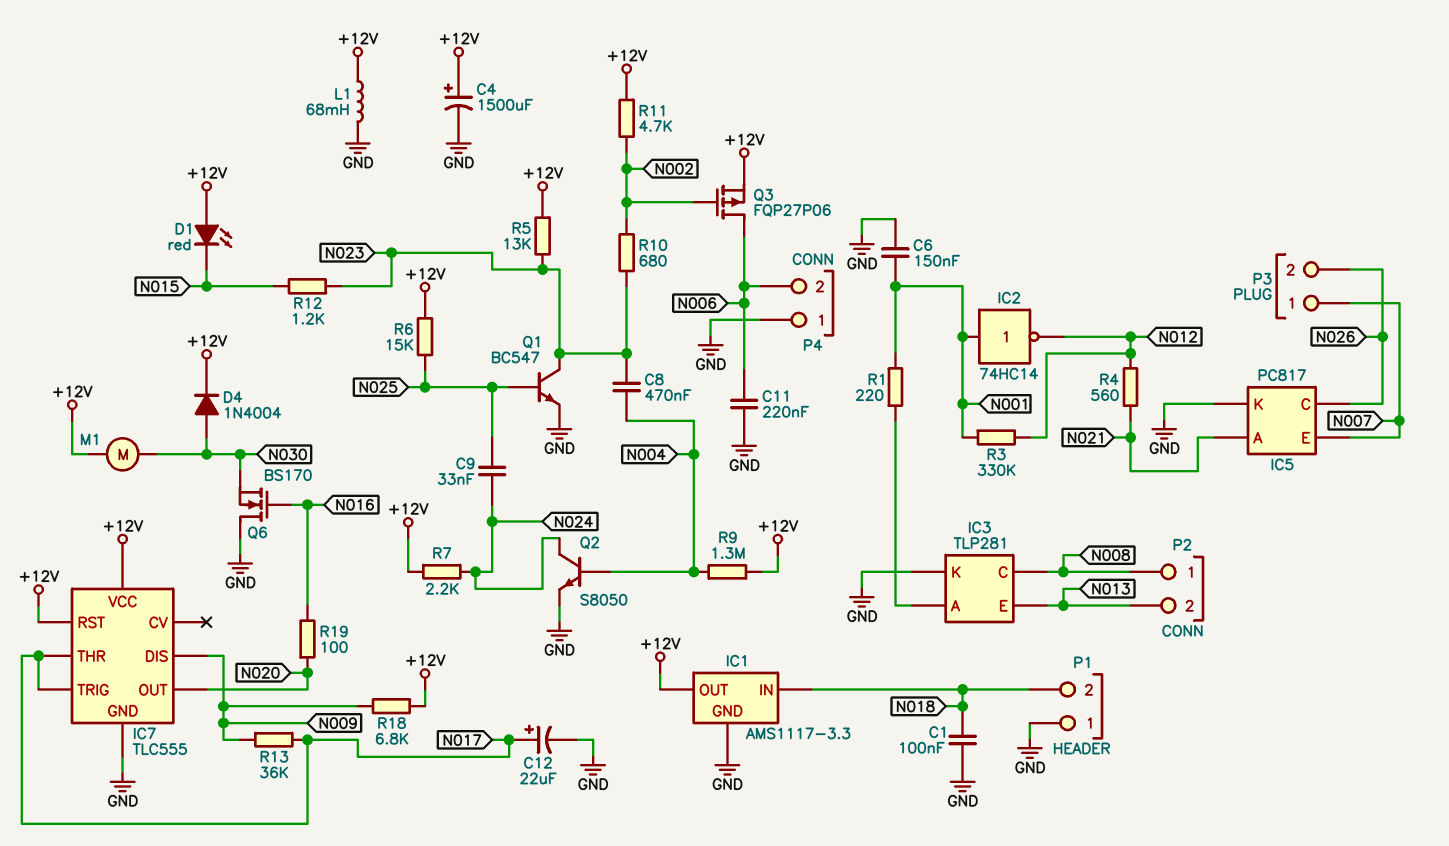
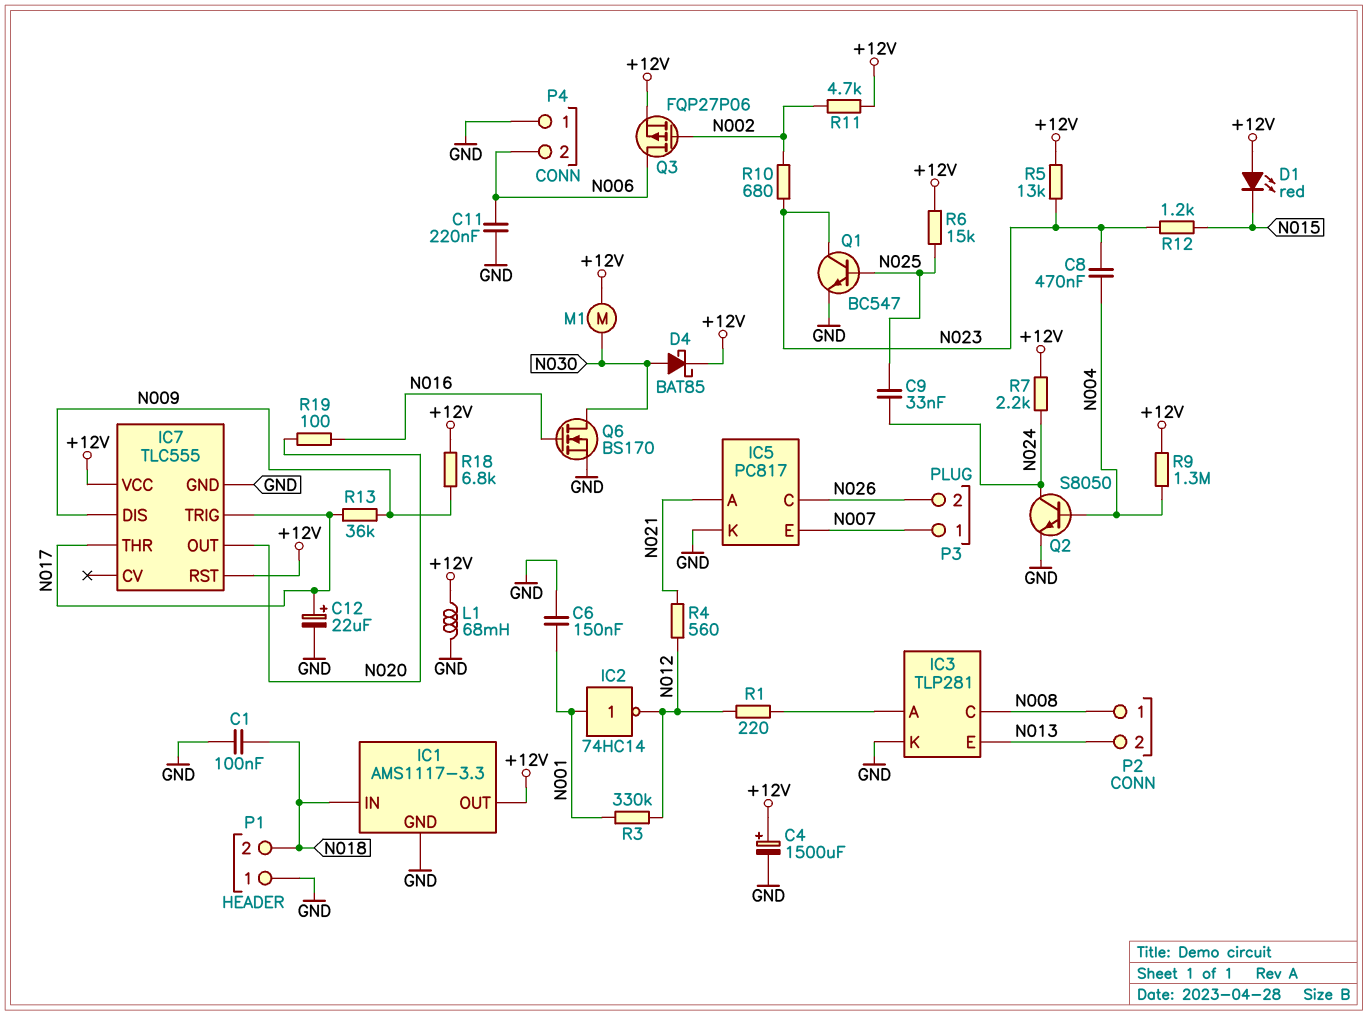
D4: diode 1N4004 (A N030, K +12V) -> schottky BAT85 (A N030, K +12V)
Q6: NMOS BS170 (G N016, D GND, S N030) -> NMOS BS170 (G N016, D N030, S GND)
R1: 220 (IC3/A, N001) -> 220 (IC3/A, N012)

